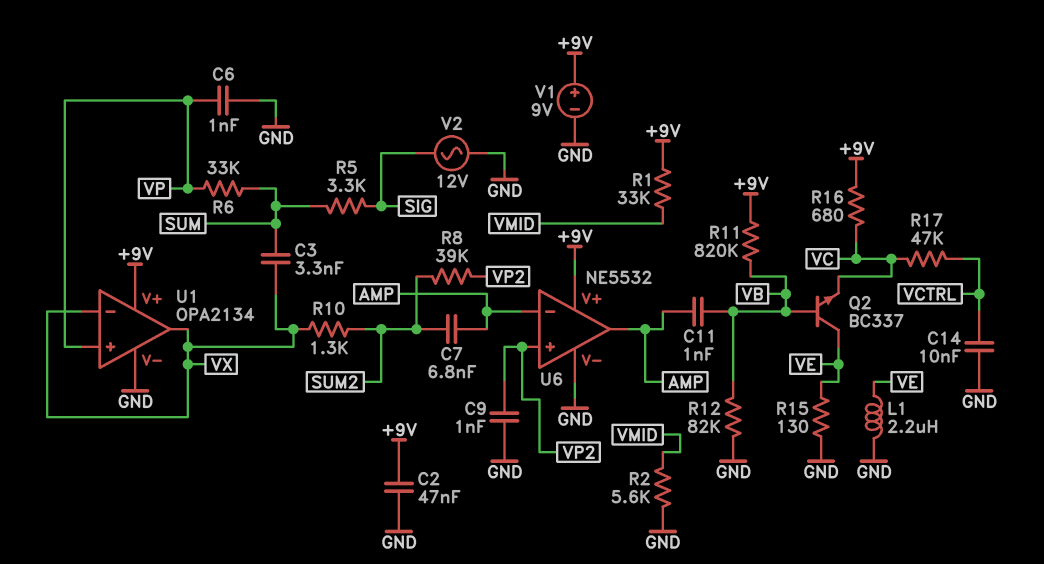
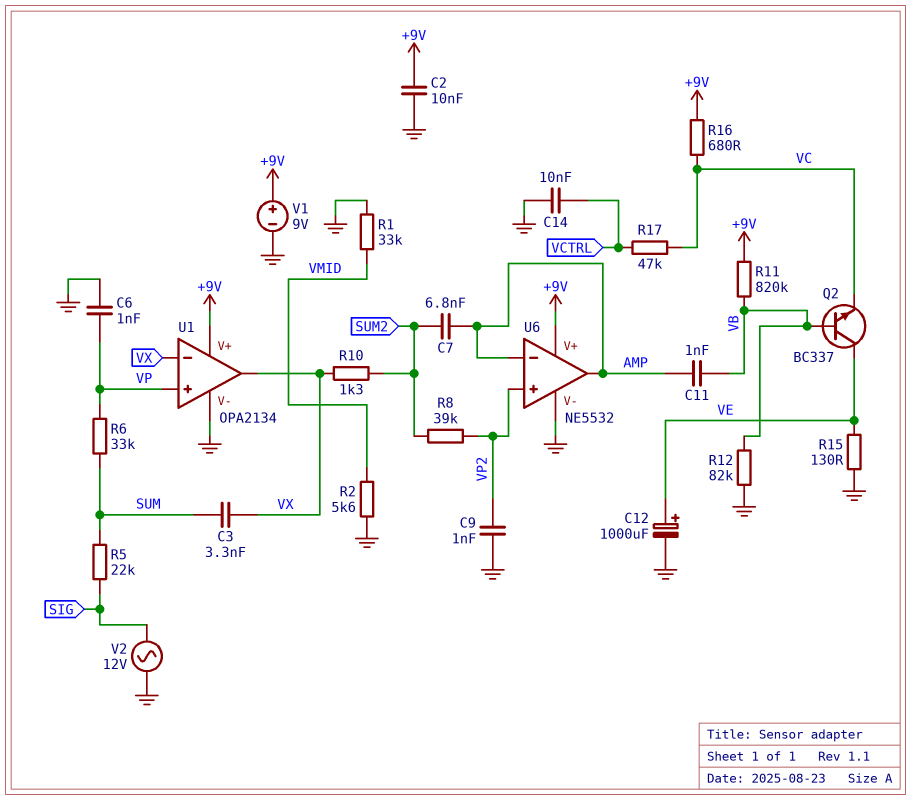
C2: 47nF (+9V, GND) -> 10nF (+9V, GND)
C12: none -> 1000uF (plus VE, minus GND)
L1: 2.2uH (GND, VE) -> none
R1: 33k (+9V, VMID) -> 33k (GND, VMID)
R5: 3.3k (SIG, SUM) -> 22k (SIG, SUM)

